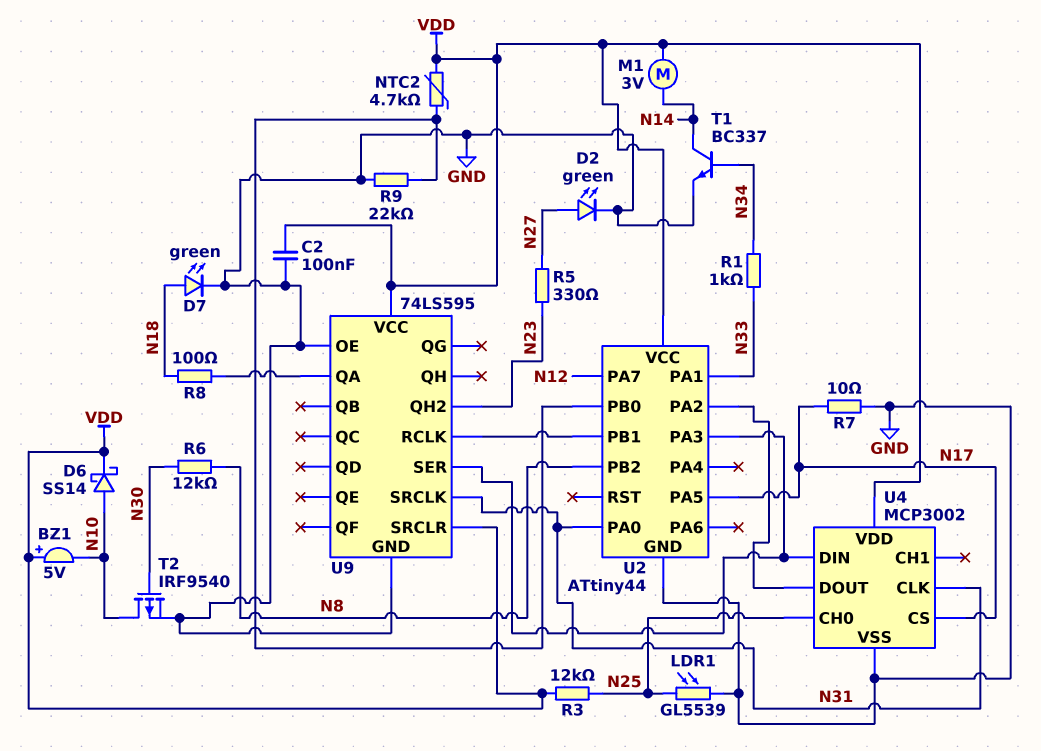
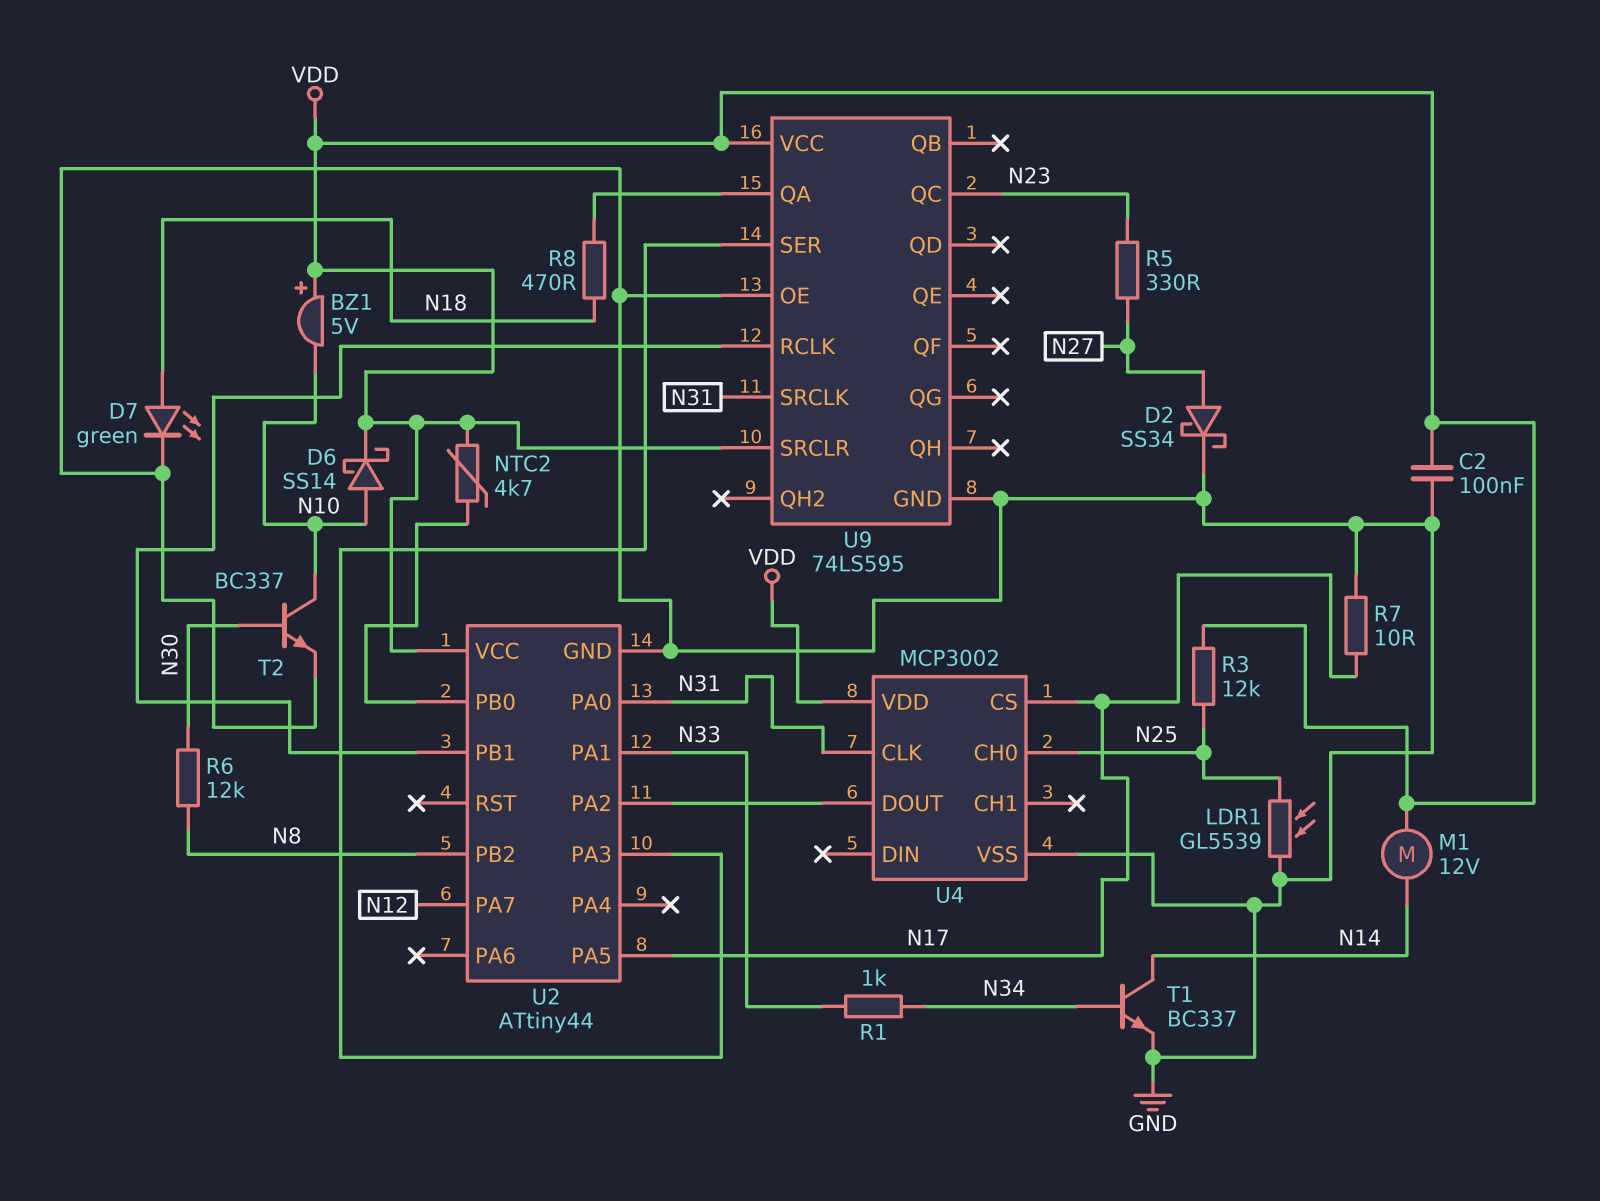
D2: LED green (A N27, K GND) -> schottky SS34 (A N27, K GND)
M1: motor 3V (N14, VDD) -> motor 12V (N14, VDD)
R8: 100 (N18, U9/QA) -> 470 (N18, U9/QA)
R9: 22k (GND, U2/PB0) -> none
T2: PMOS IRF9540 (G N30, D N10, S GND) -> NPN BC337 (B N30, C N10, E GND)
U4 pin DIN: U2/PA3 -> none
U9 pin QC: none -> N23
U9 pin QH2: N23 -> none

